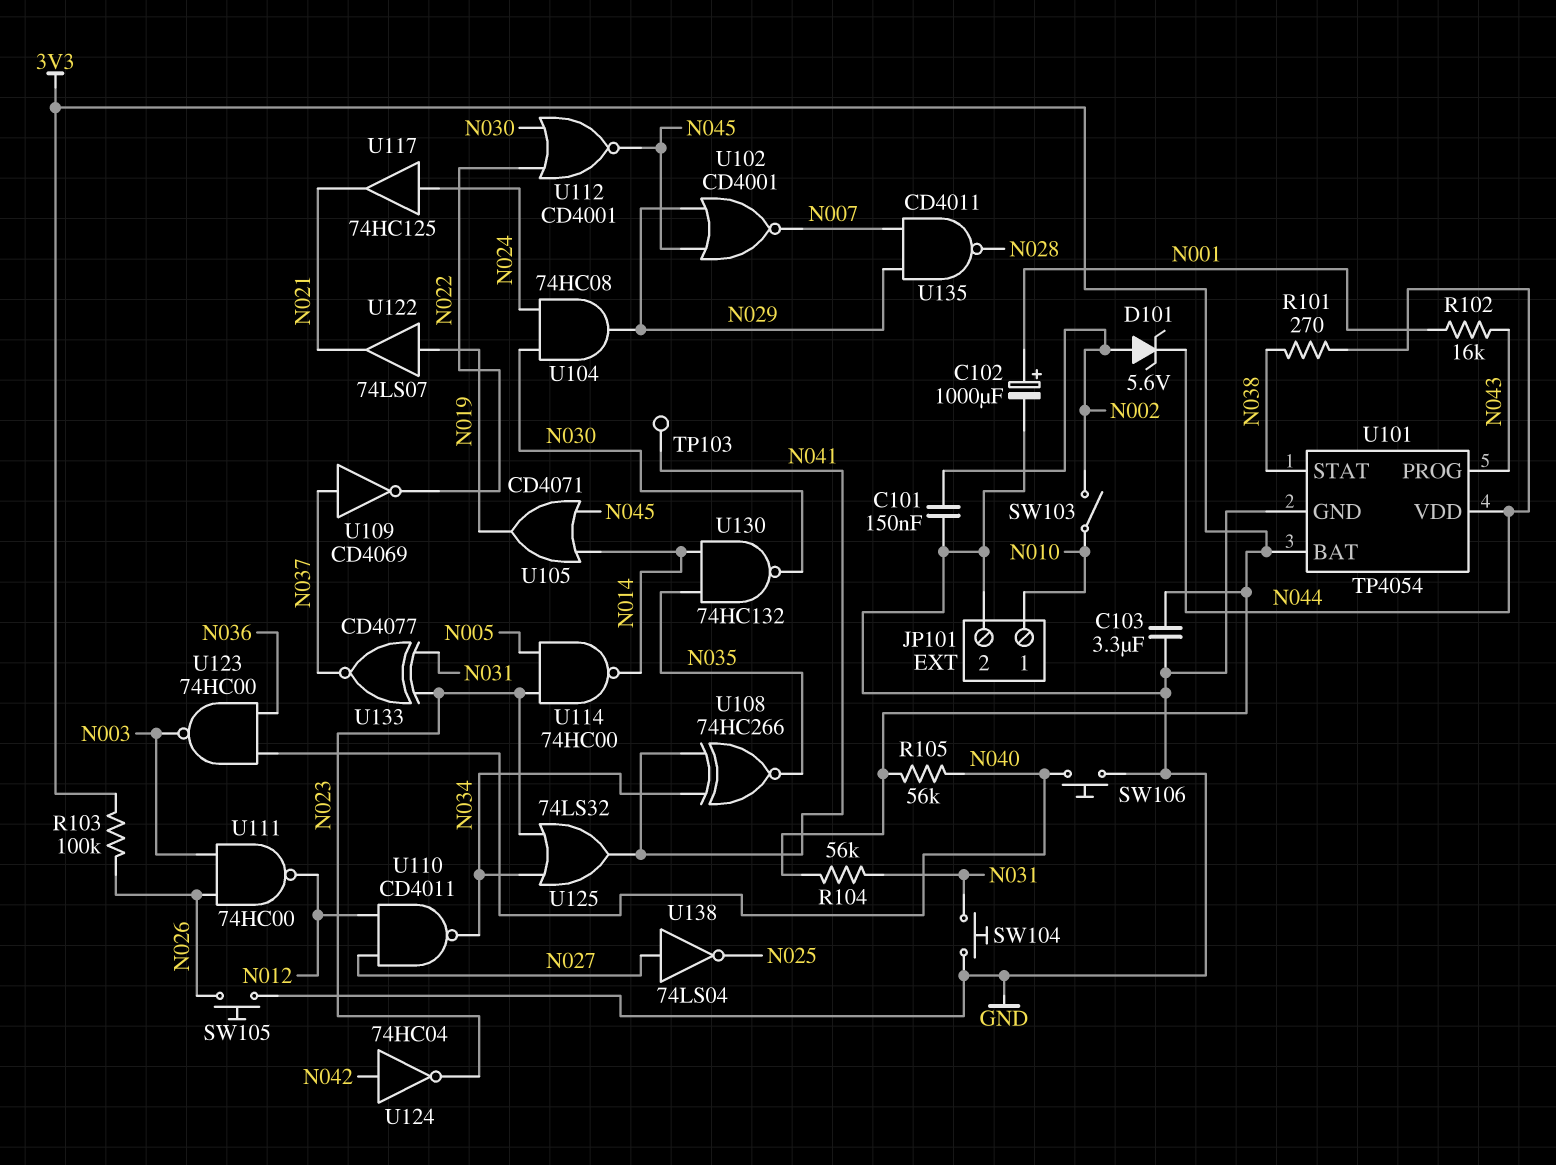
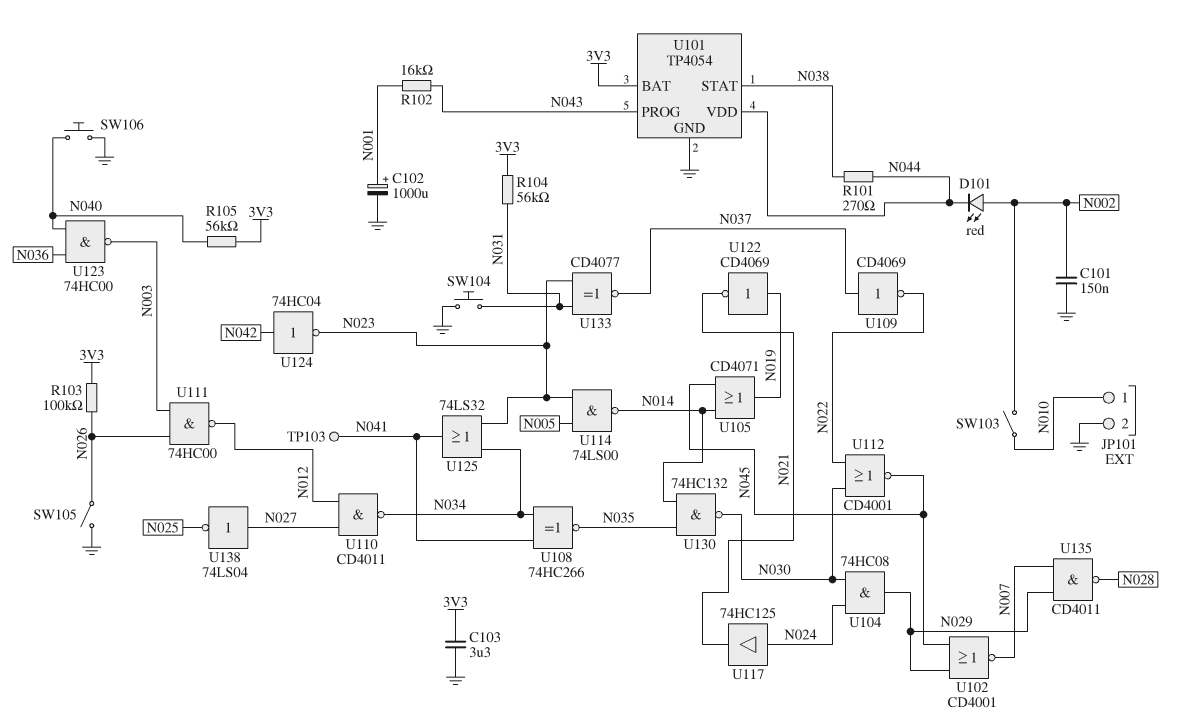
D101: zener 5.6V (A N002, K N044) -> LED red (A N002, K N044)
SW105: button (GND, N026) -> switch (GND, N026)
U114: NAND 74HC00 (in N005, in N023, out N014) -> NAND 74LS00 (in N005, in N023, out N014)
U122: buffer 74LS07 (in N019, out N021) -> NOT CD4069 (in N019, out N021)

